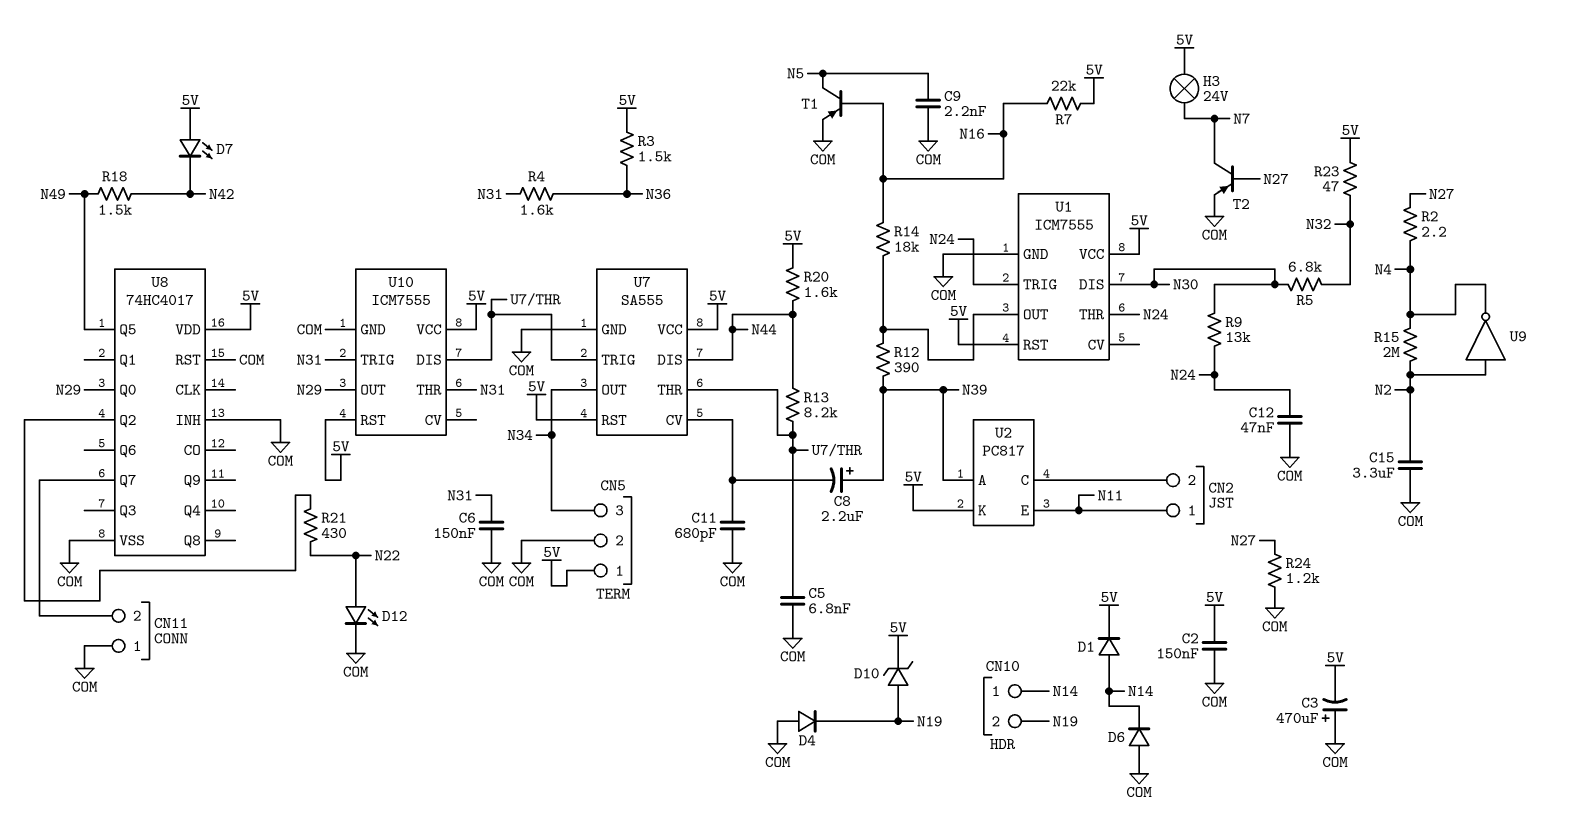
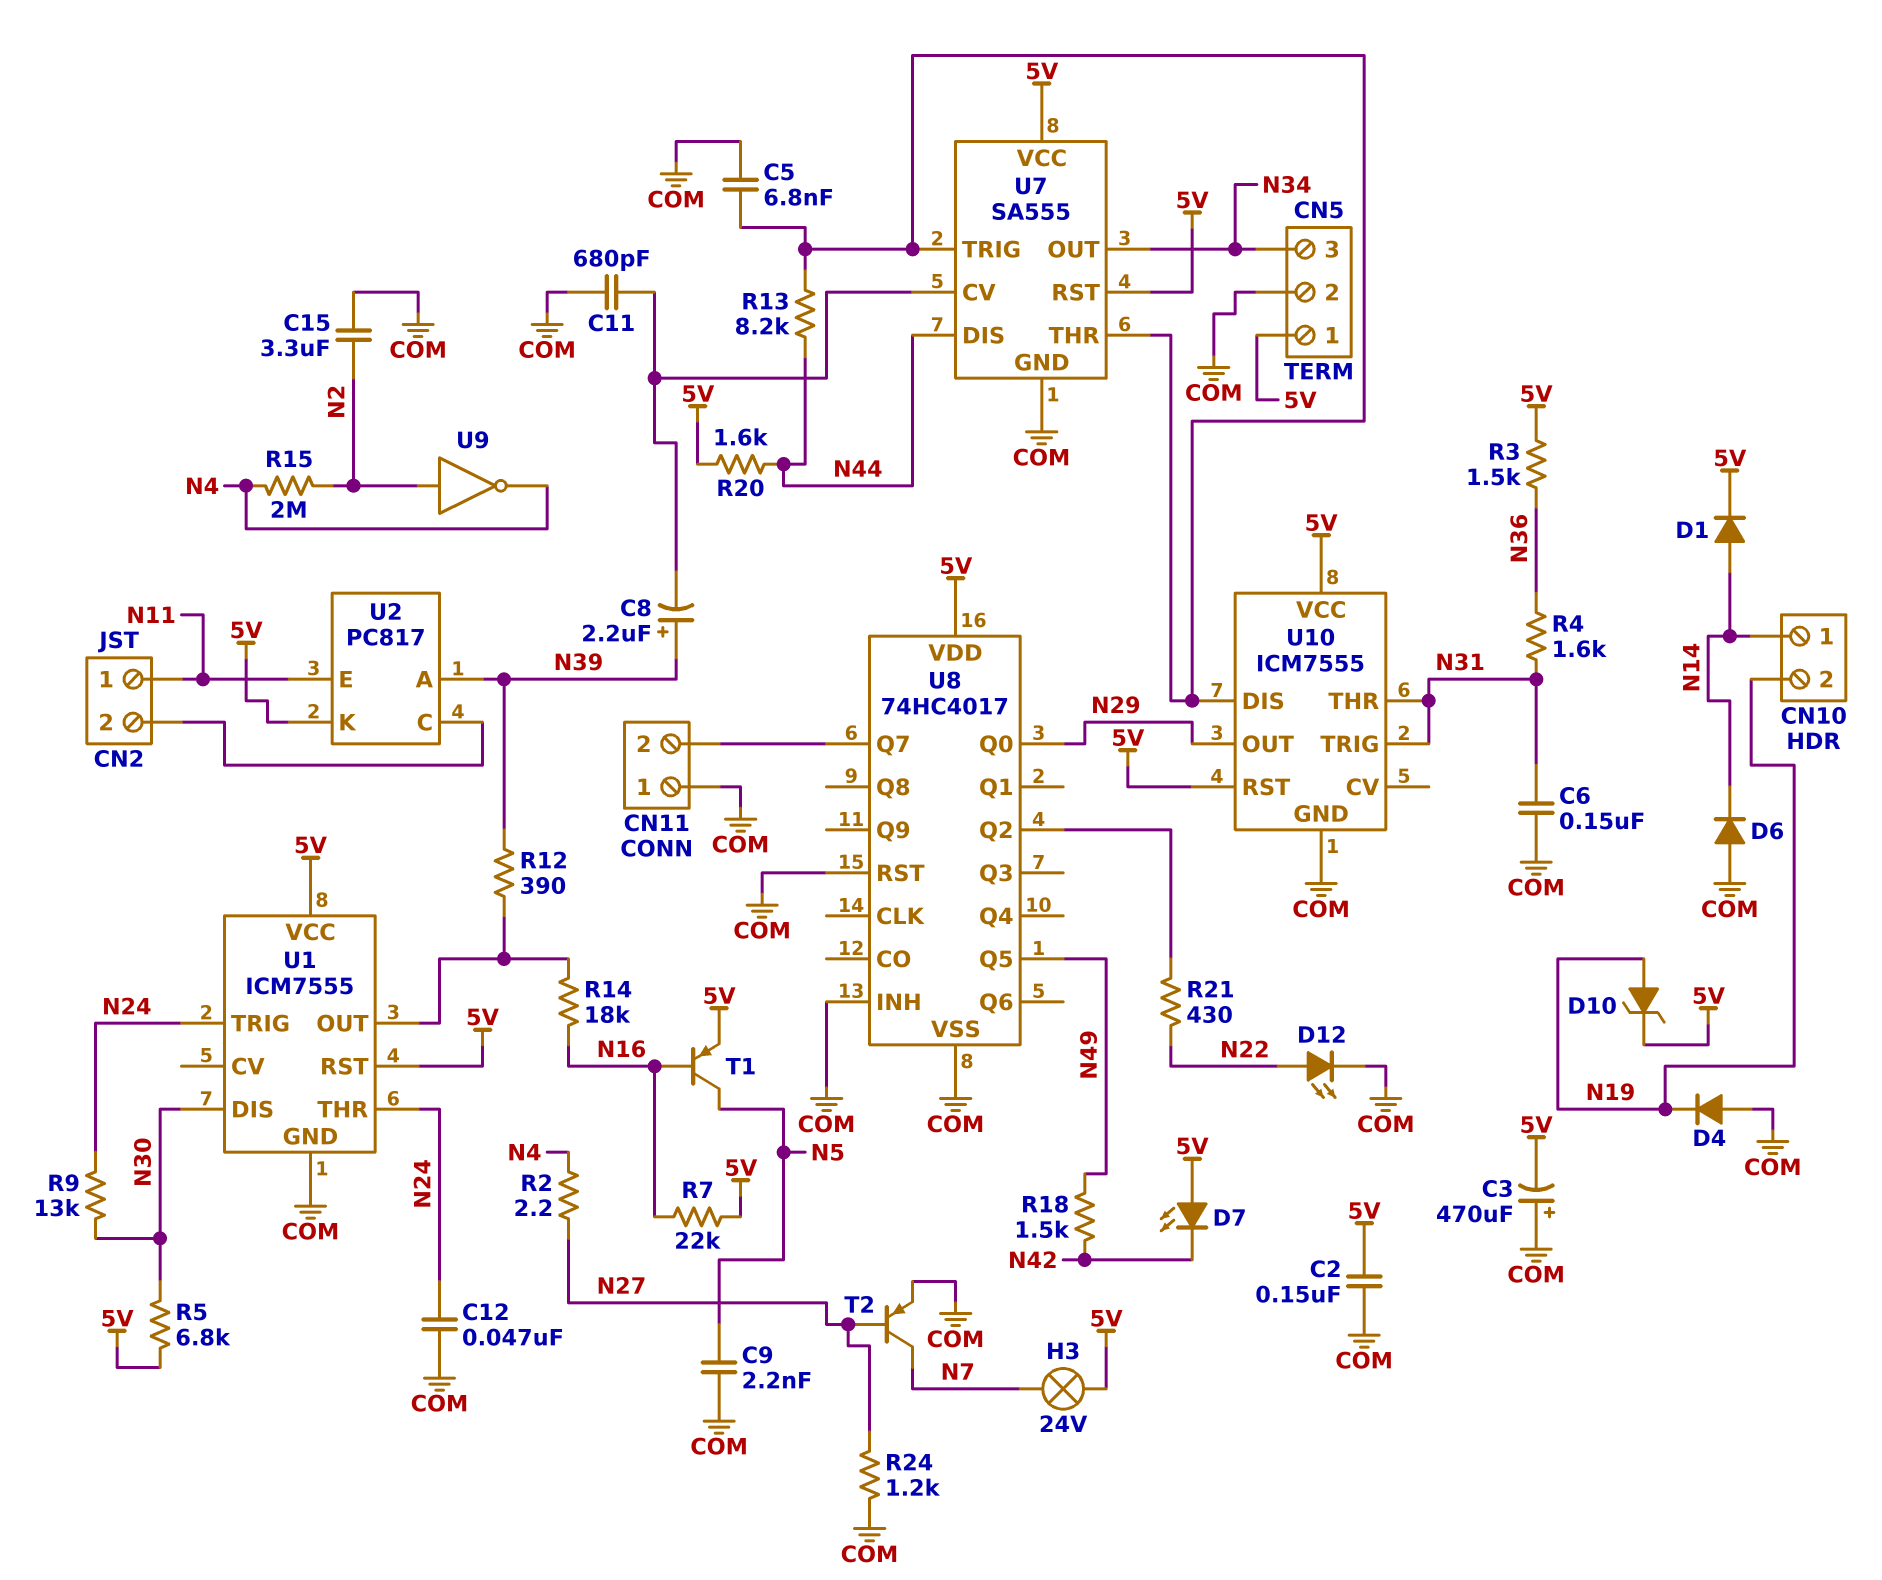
R5: 6.8k (N30, N32) -> 6.8k (5V, N30)
R23: 47 (5V, N32) -> none
T1: PNP (B N16, C N5, E COM) -> PNP (B N16, C N5, E 5V)

